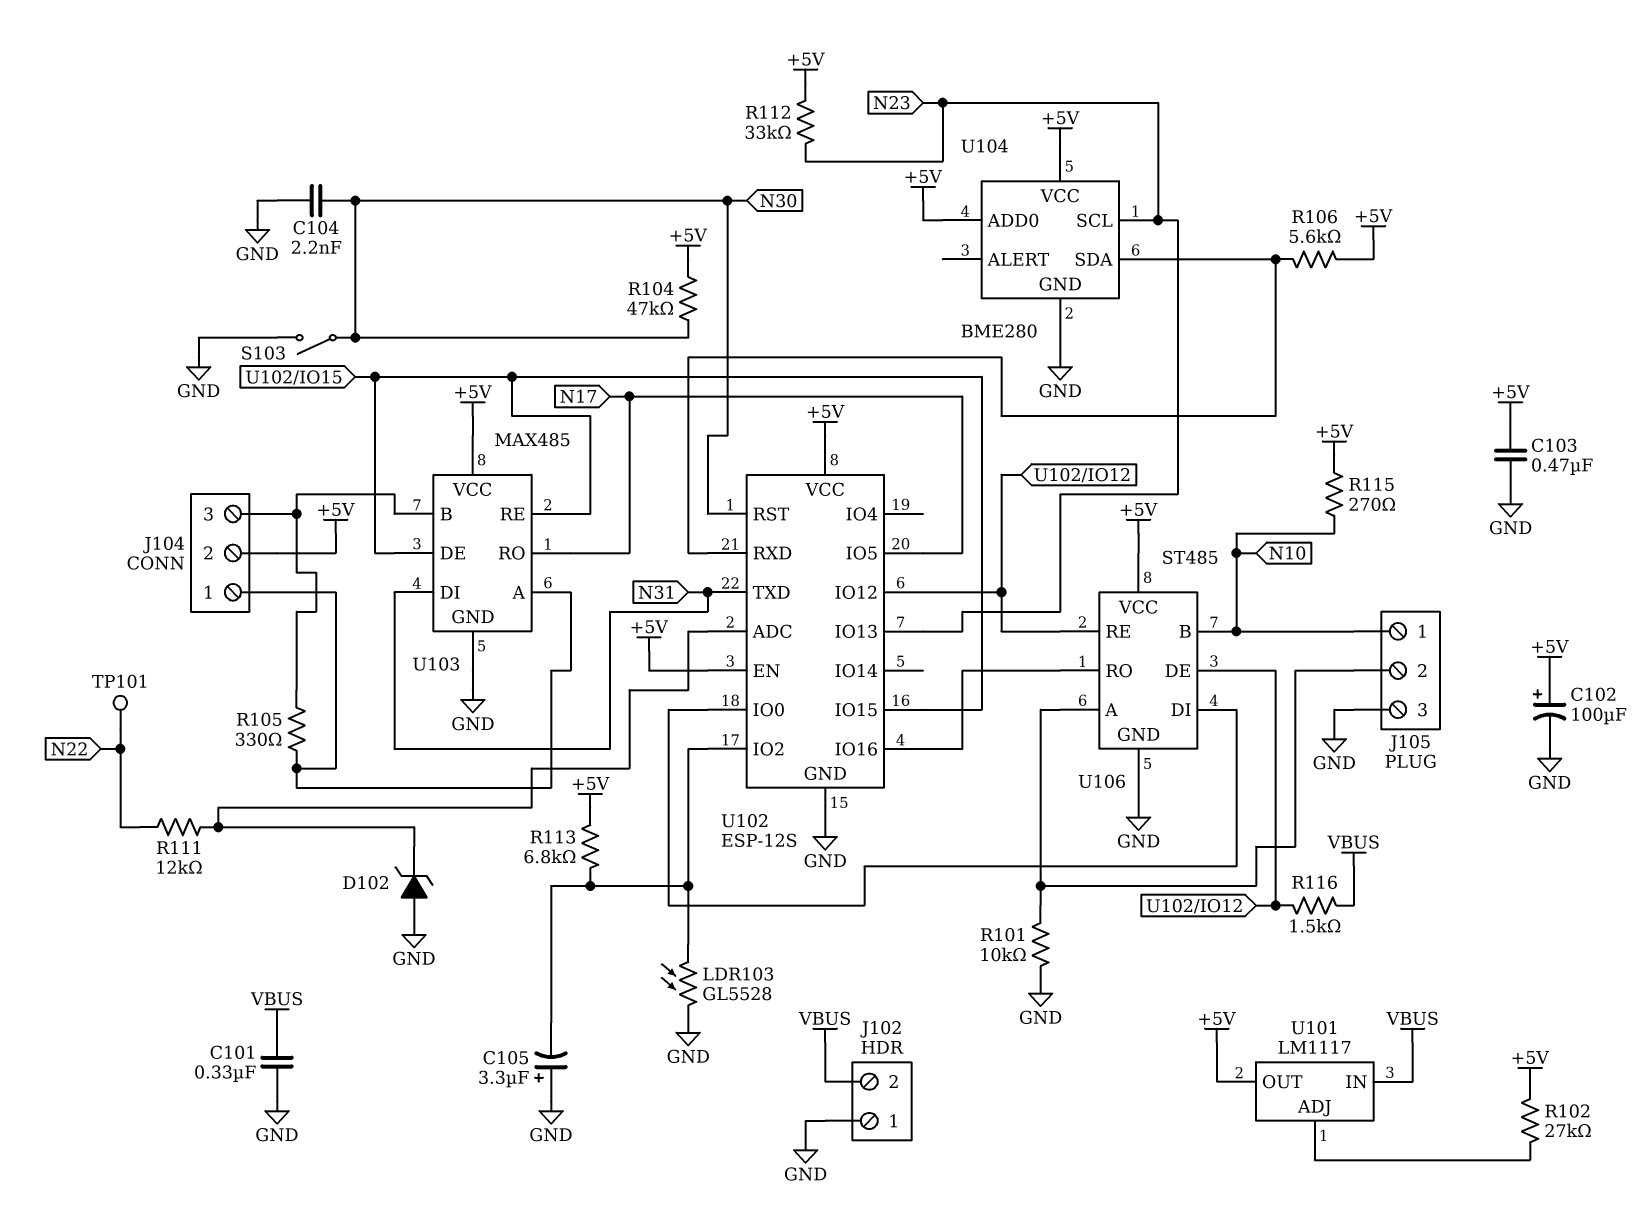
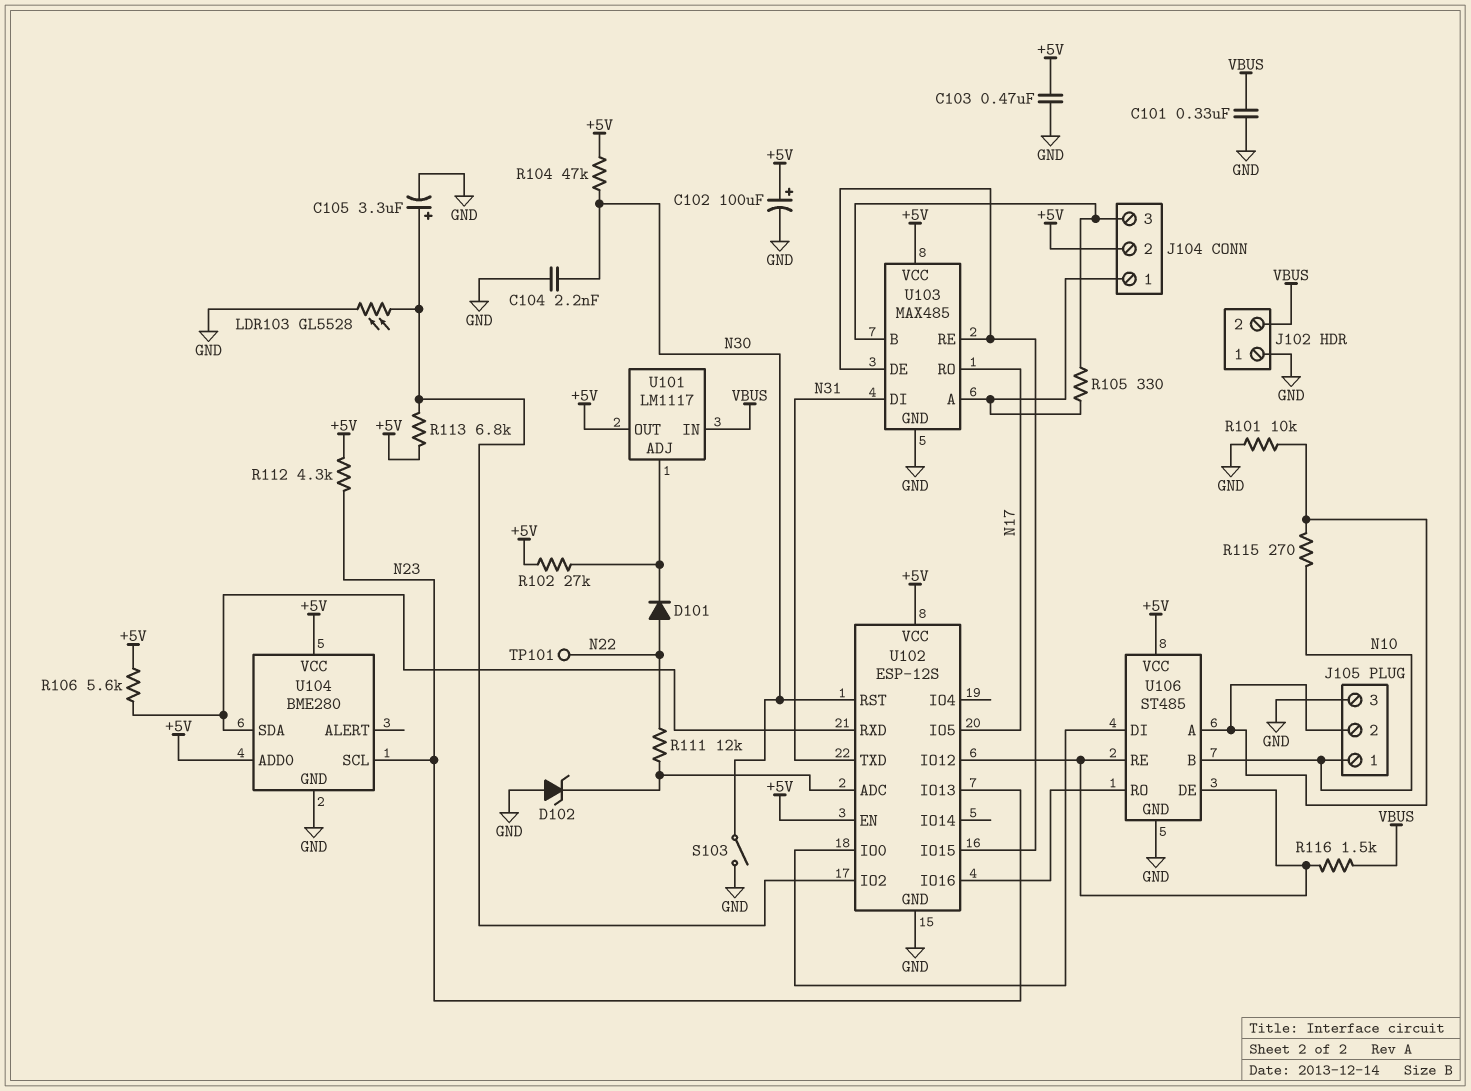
C105: 3.3uF (plus GND, minus U102/IO2) -> 3.3uF (plus U102/IO2, minus GND)
D101: none -> diode (A N22, K U101/ADJ)
R112: 33k (+5V, N23) -> 4.3k (+5V, N23)
R115: 270 (+5V, N10) -> 270 (J105/2, N10)

